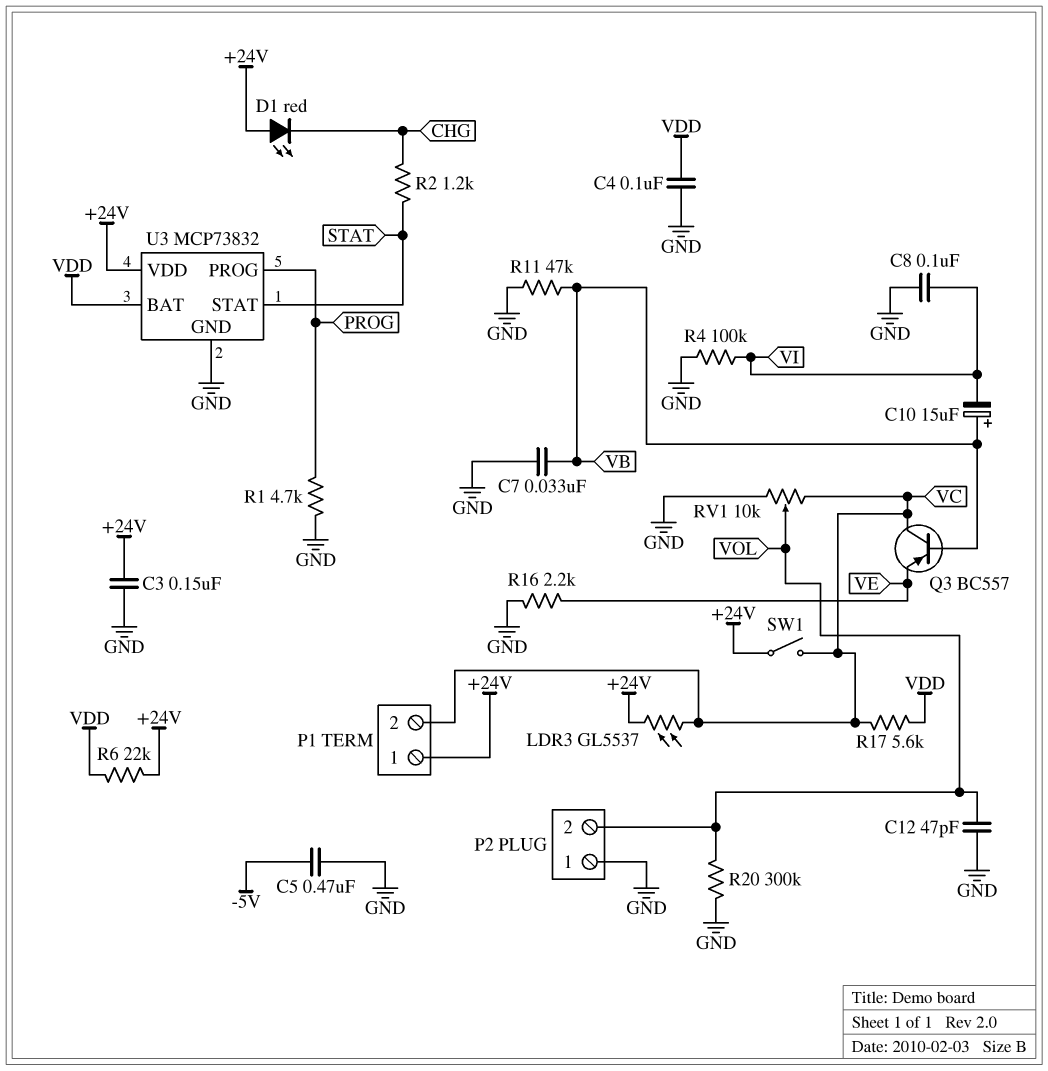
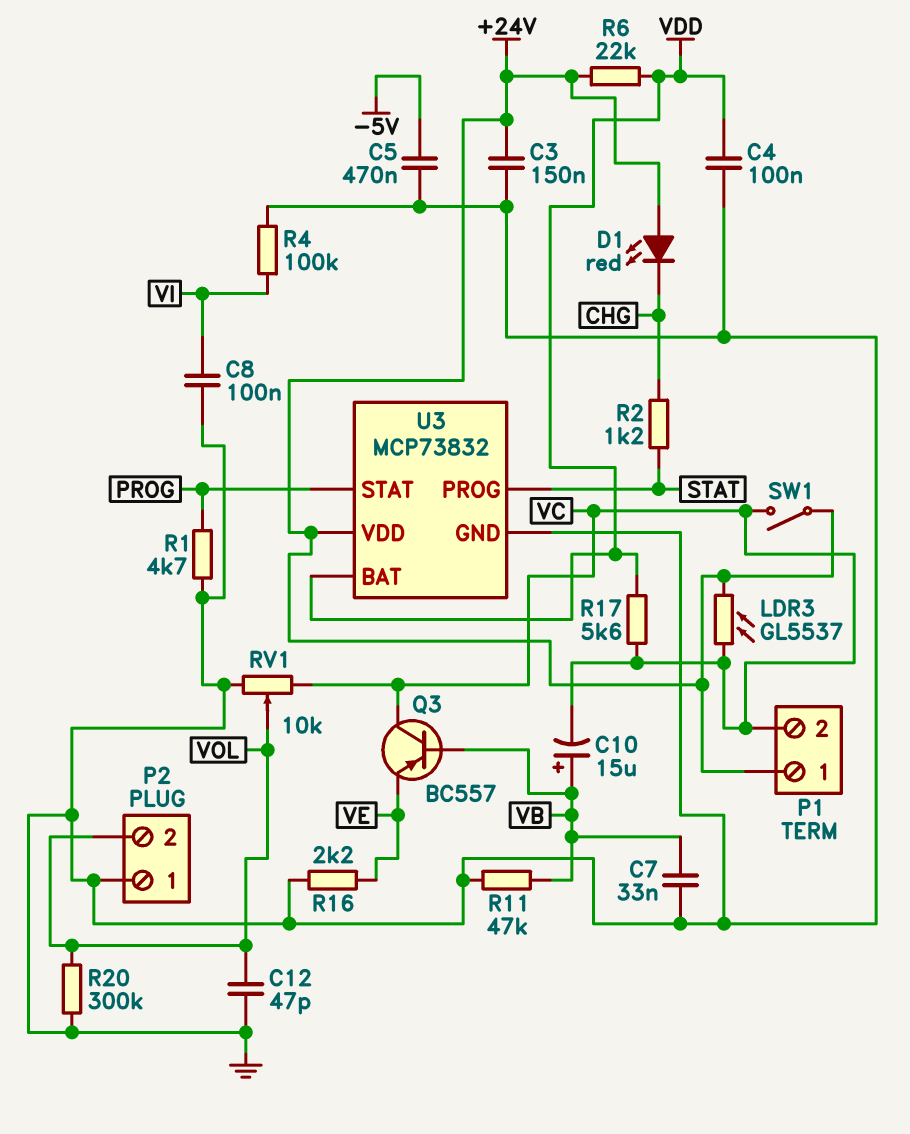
C10: 15uF (plus VB, minus VI) -> 15uF (plus VB, minus VC)
U3 pin PROG: PROG -> STAT
U3 pin STAT: STAT -> PROG

